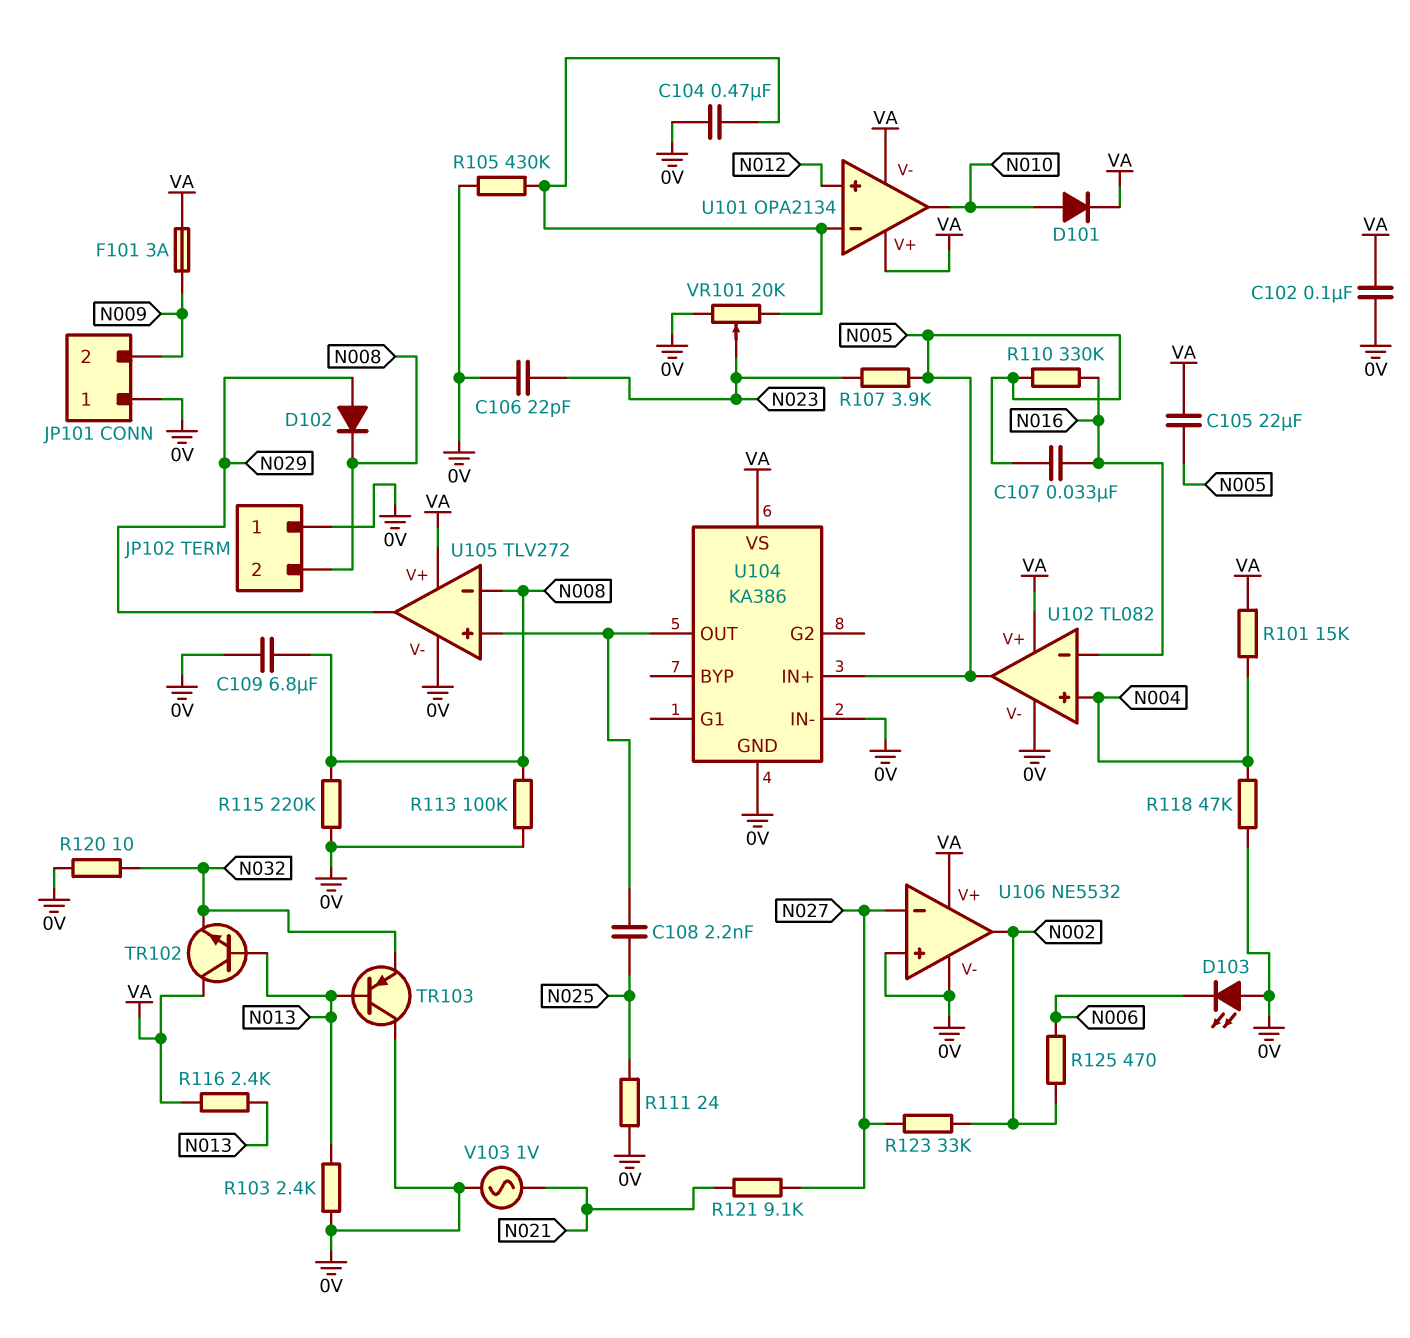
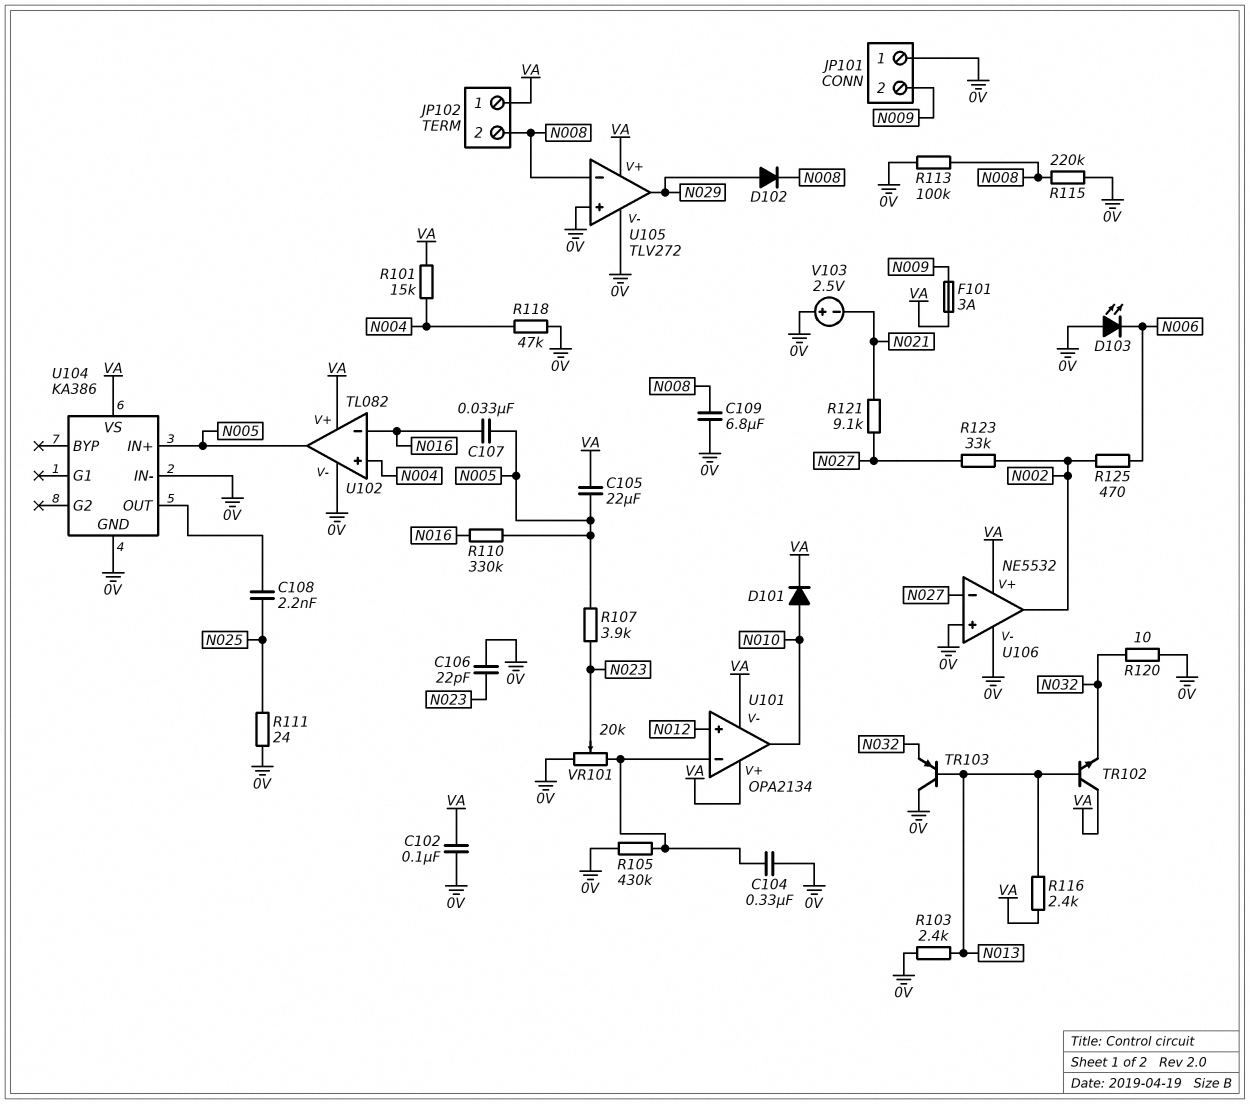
C104: 470nF (0V, U101/in-) -> 330nF (0V, U101/in-)
JP102 pin 1: 0V -> VA
U105 pin in+: U104/OUT -> 0V
V103: AC 1V (0V, N021) -> 2.5V (plus 0V, minus N021)

